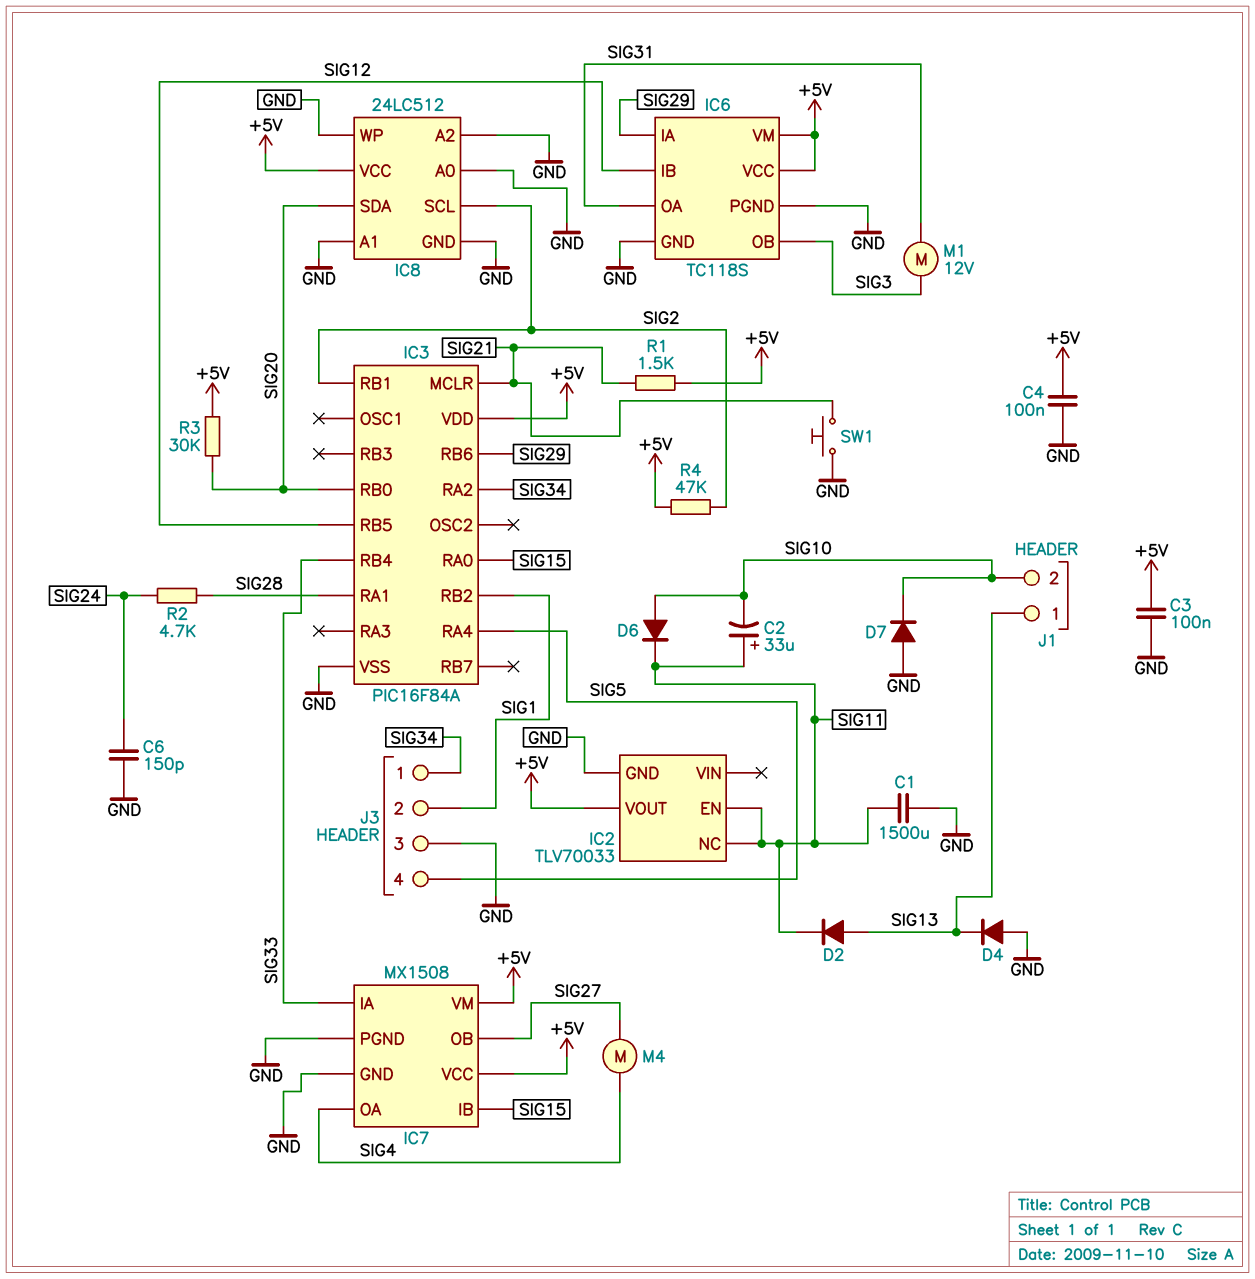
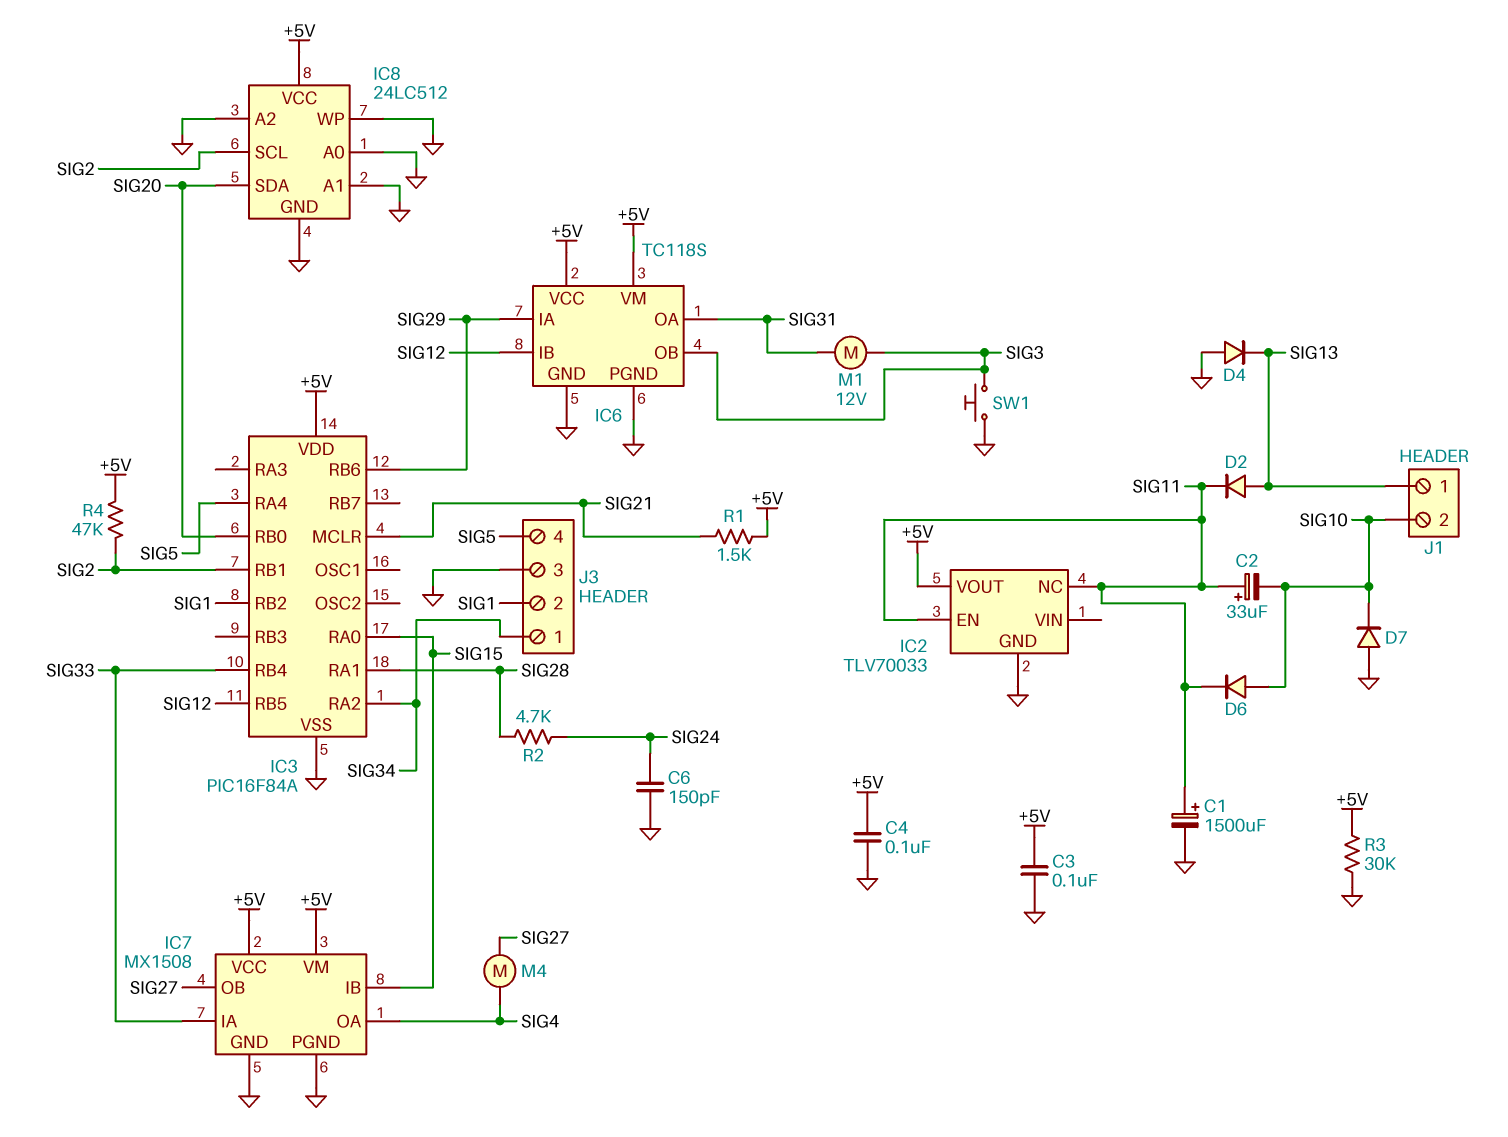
C1: 1500uF (GND, SIG11) -> 1500uF (plus SIG11, minus GND)
R3: 30k (+5V, SIG20) -> 30k (+5V, GND)
SW1: button (GND, SIG21) -> button (GND, SIG3)

